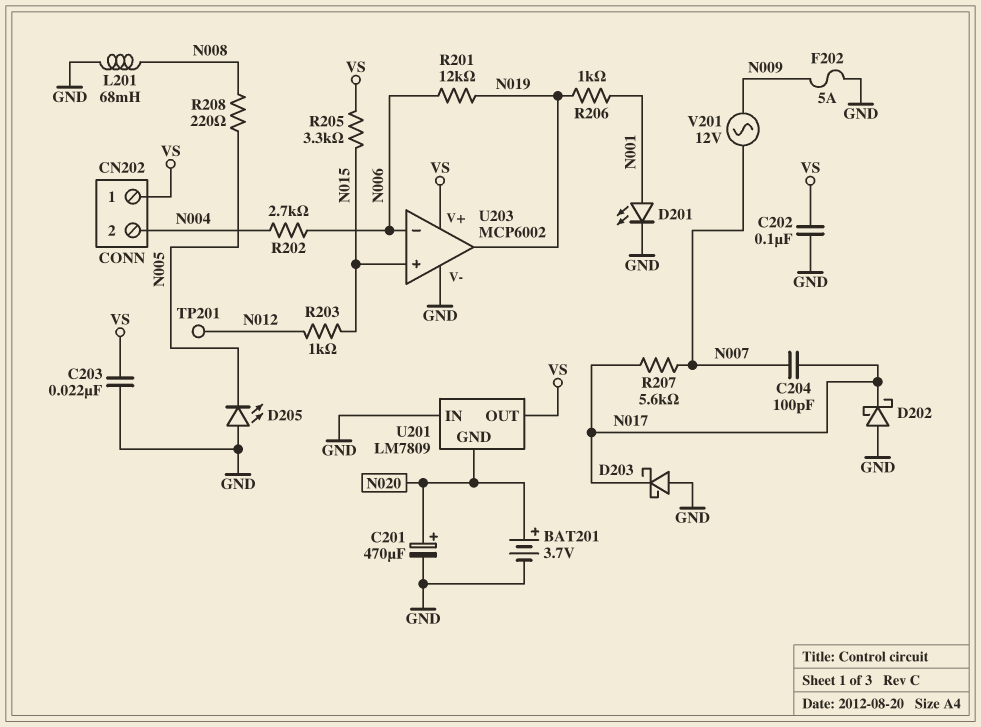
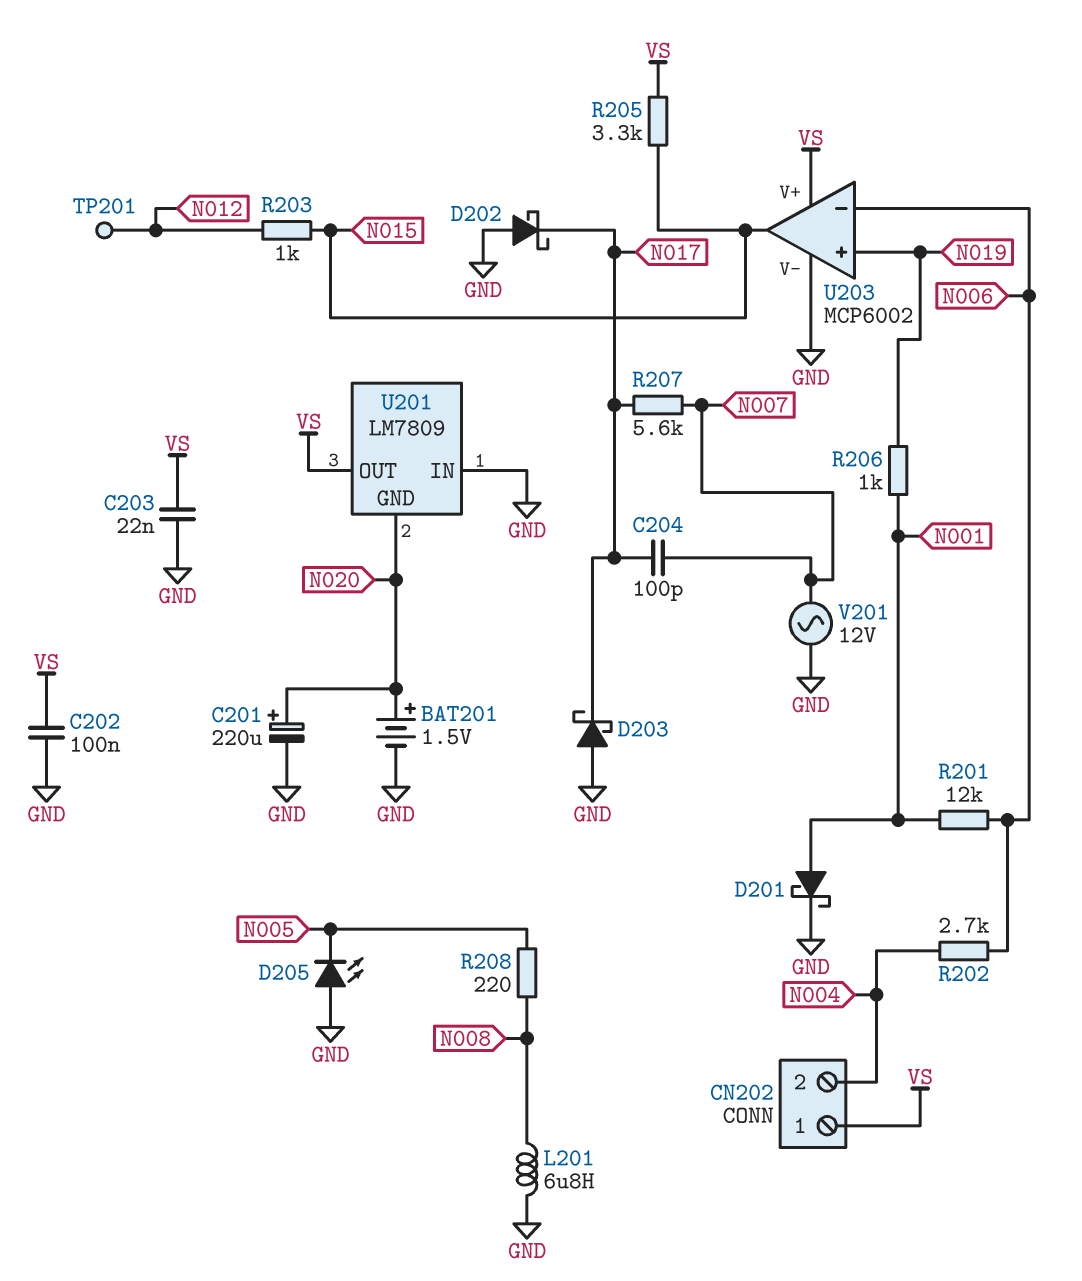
BAT201: 3.7V (plus N020, minus GND) -> 1.5V (plus N020, minus GND)
C201: 470uF (plus N020, minus GND) -> 220uF (plus N020, minus GND)
D201: LED (A N001, K GND) -> schottky (A N001, K GND)
F202: 5A (GND, N009) -> none
L201: 68mH (GND, N008) -> 6.8uH (GND, N008)
R201: 12k (N006, N019) -> 12k (N001, N006)
U203 pin in+: N015 -> N019
U203 pin out: N019 -> N015
V201: AC 12V (N007, N009) -> AC 12V (GND, N007)

